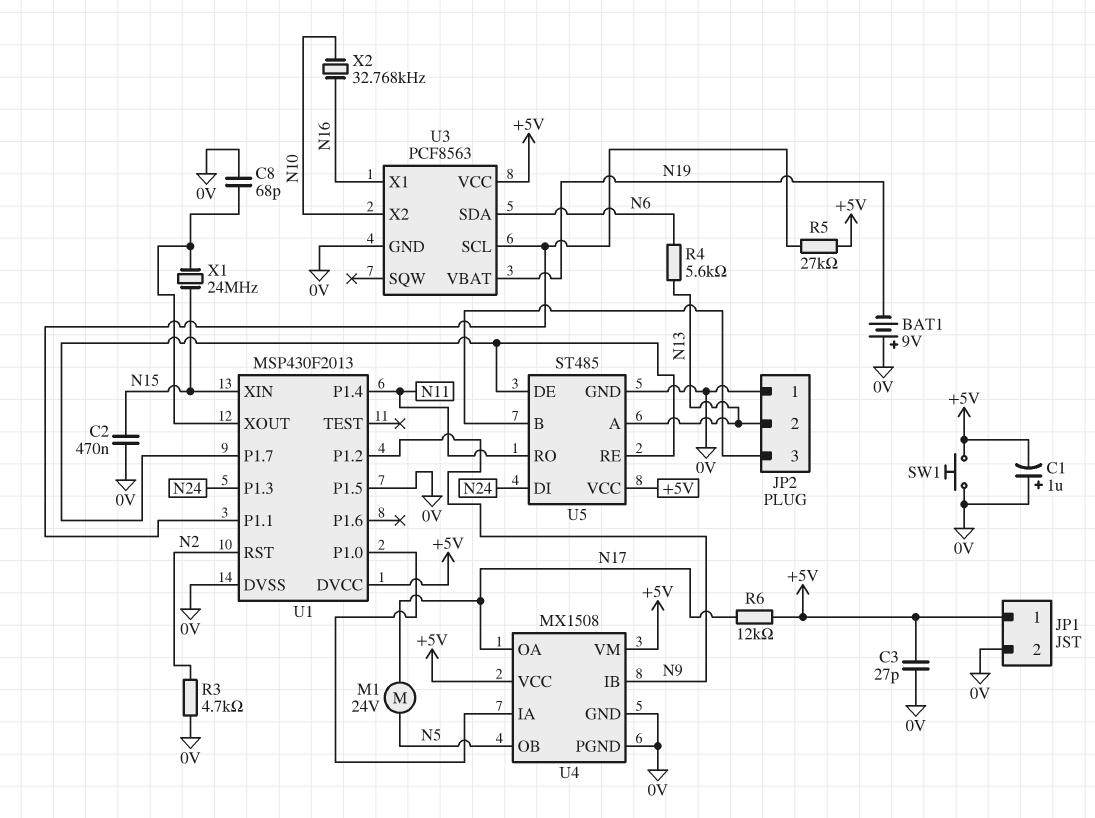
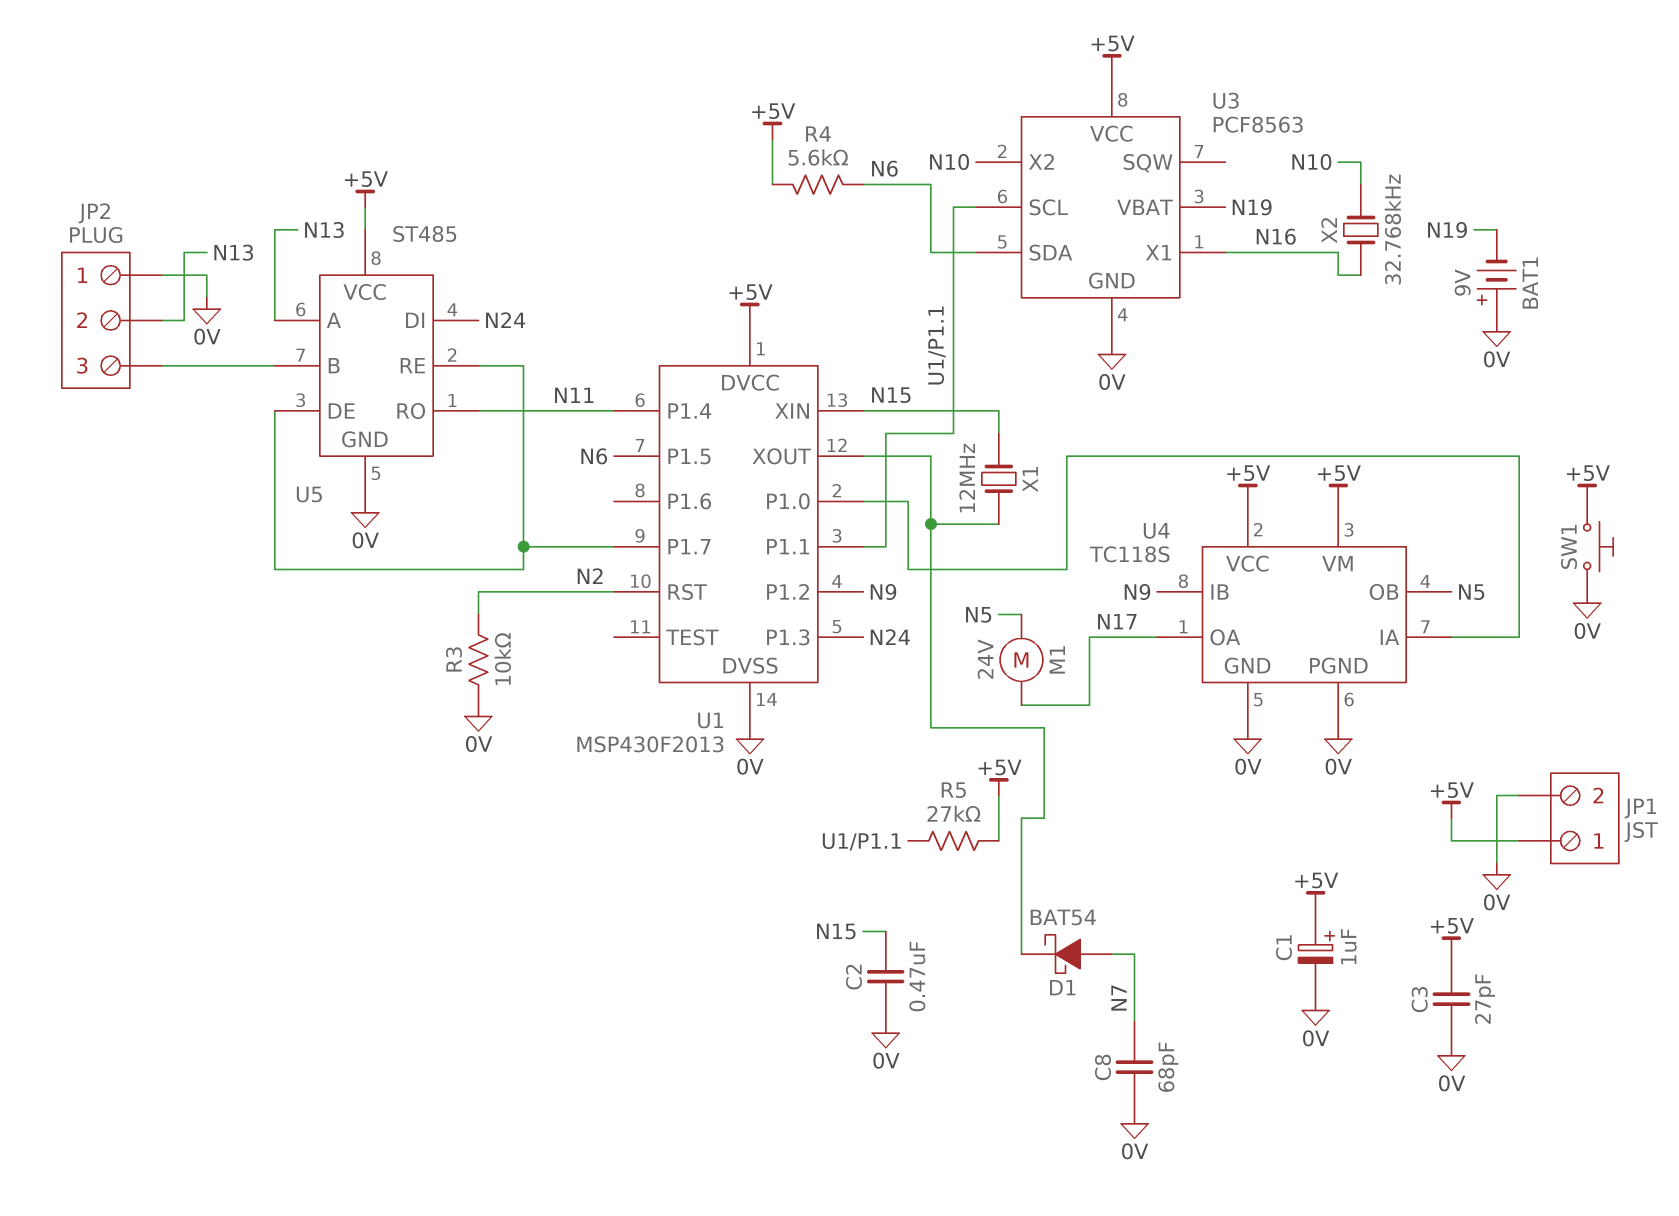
C1: 1uF (plus 0V, minus +5V) -> 1uF (plus +5V, minus 0V)
C8: 68pF (0V, U1/XOUT) -> 68pF (0V, N7)
D1: none -> schottky BAT54 (A N7, K U1/XOUT)
R3: 4.7k (0V, N2) -> 10k (0V, N2)
R4: 5.6k (N6, N13) -> 5.6k (+5V, N6)
R6: 12k (+5V, N17) -> none
U1 pin P1.5: 0V -> N6
U4: MX1508 -> TC118S
X1: 24MHz (N15, U1/XOUT) -> 12MHz (N15, U1/XOUT)

